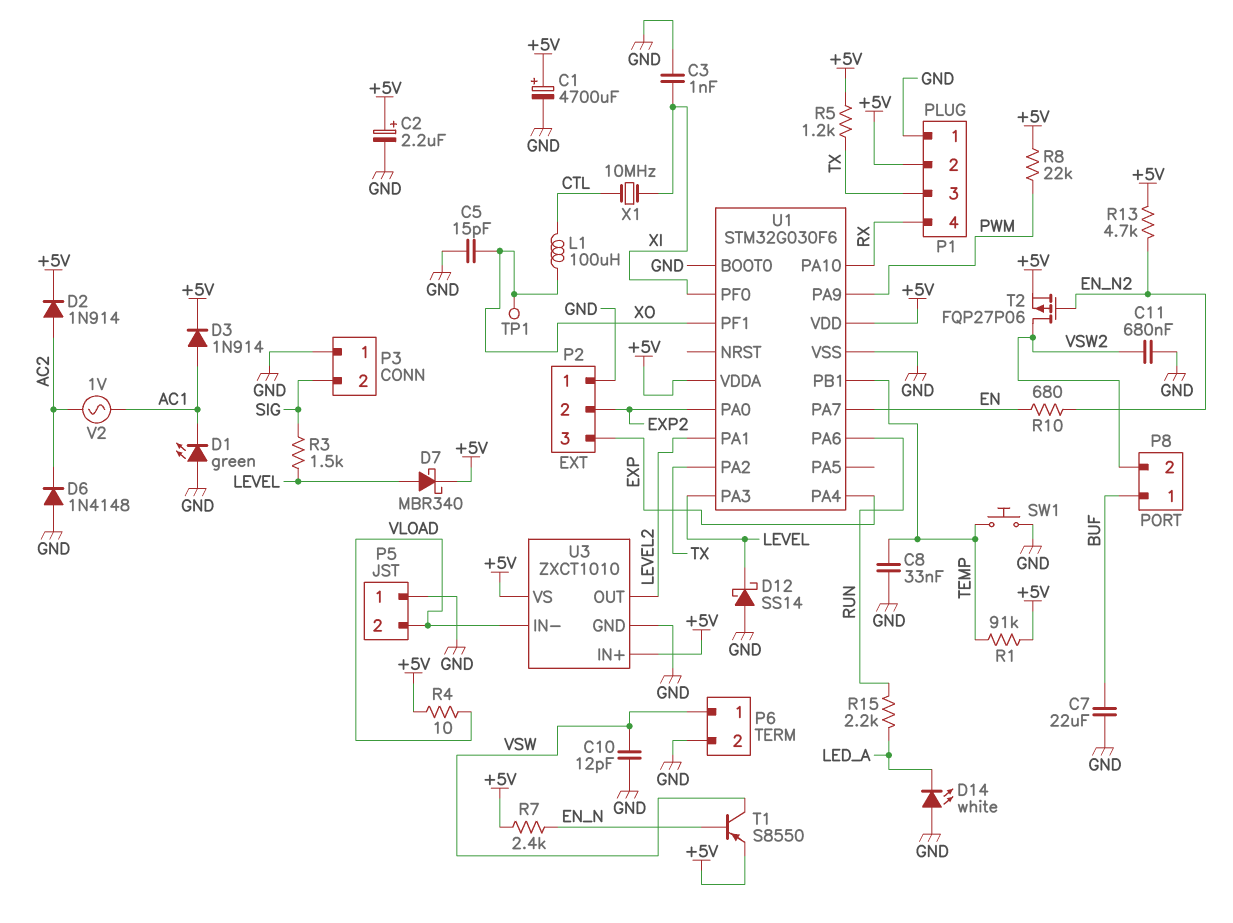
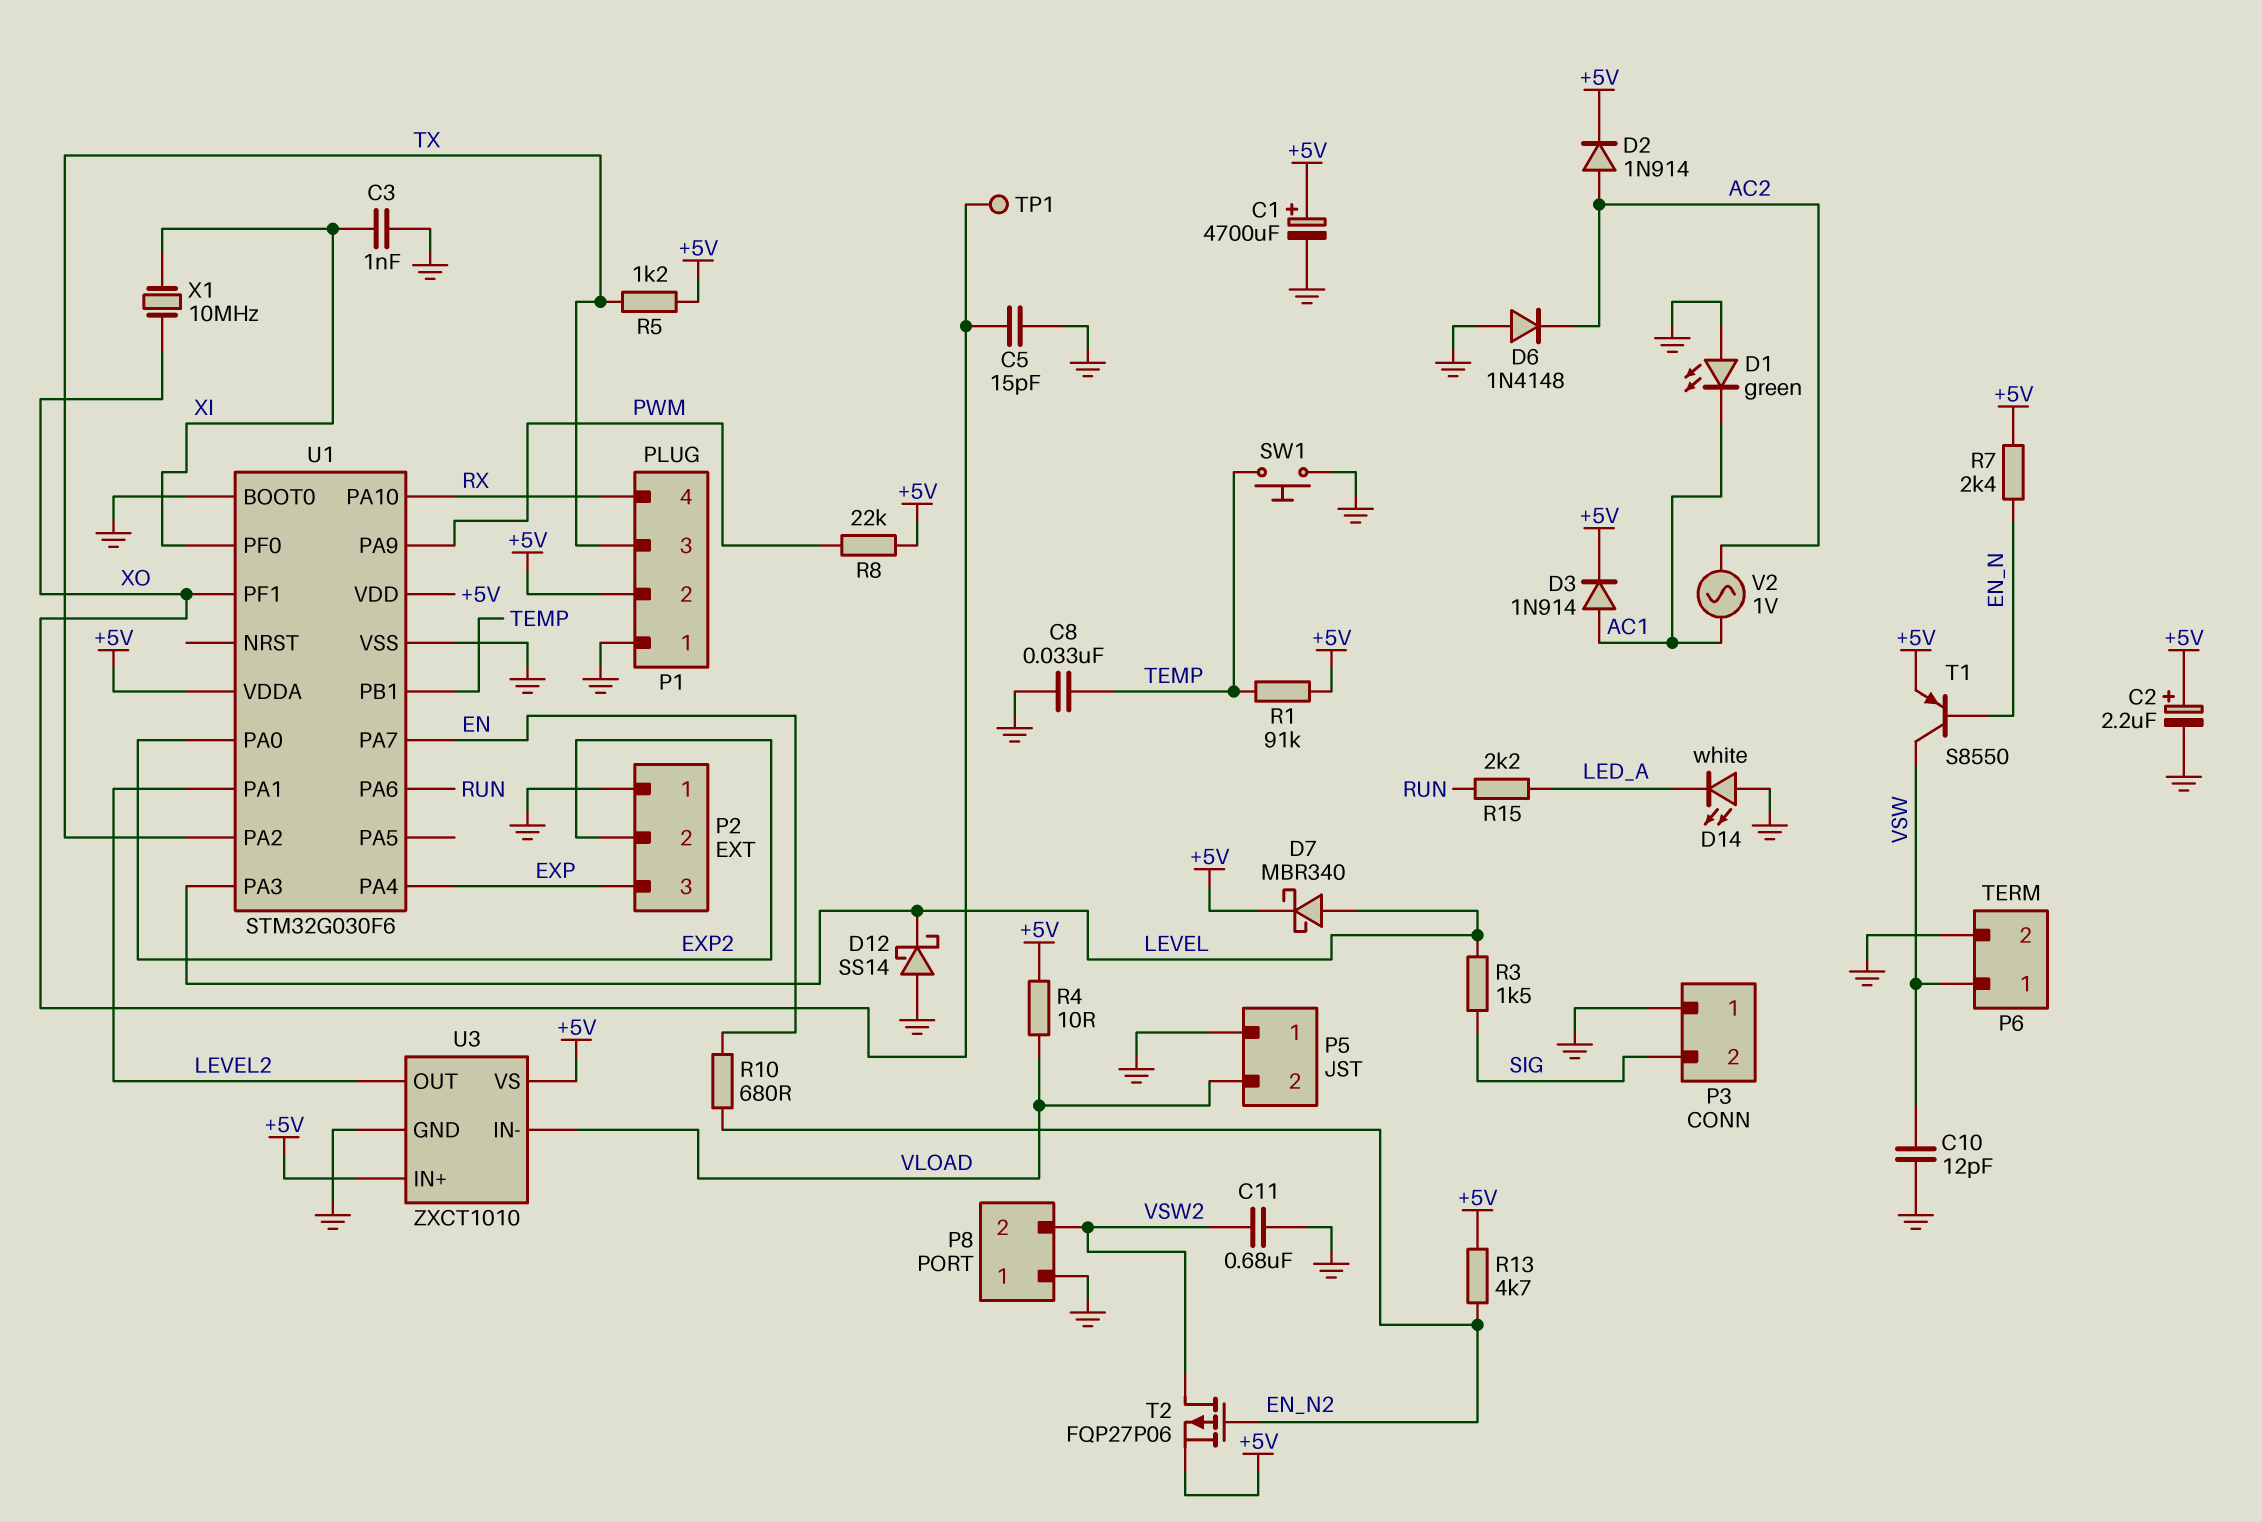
C7: 22uF (BUF, GND) -> none
L1: 100uH (CTL, XO) -> none
P8 pin 1: BUF -> GND
X1: 10MHz (CTL, XI) -> 10MHz (XI, XO)

